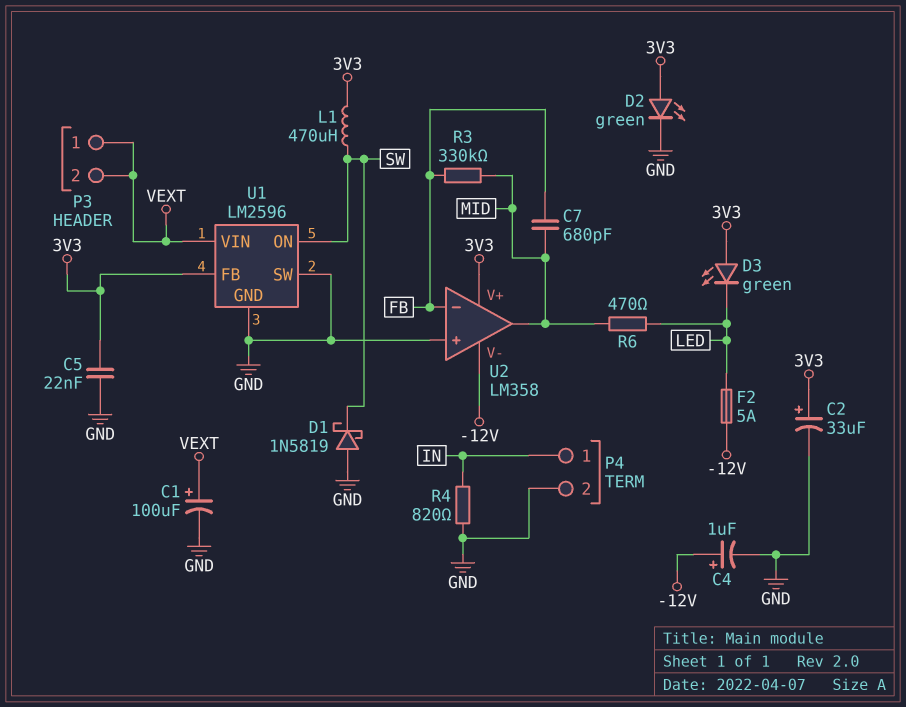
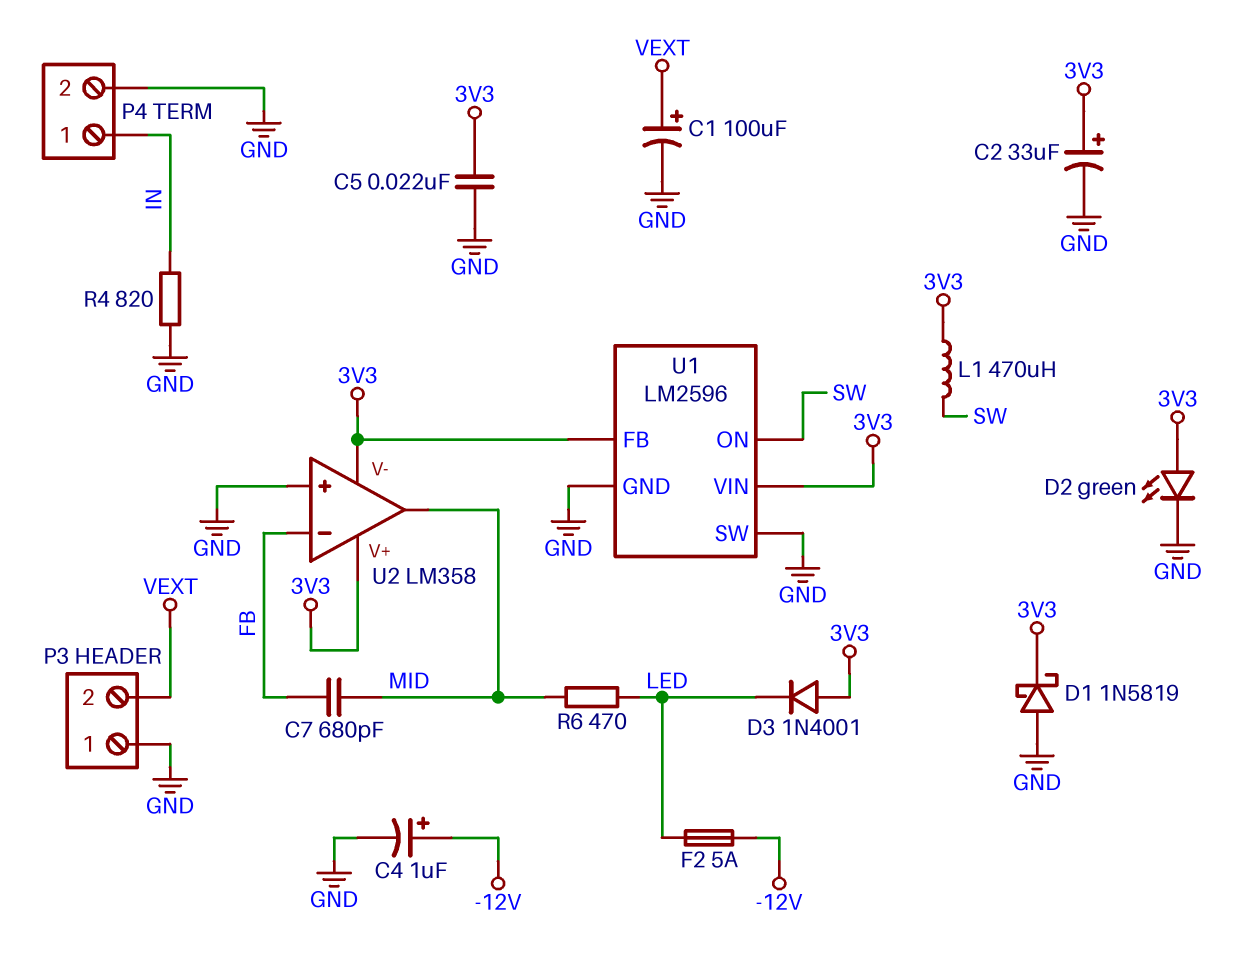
D1: schottky 1N5819 (A GND, K SW) -> schottky 1N5819 (A GND, K 3V3)
D3: LED green (A 3V3, K LED) -> diode 1N4001 (A 3V3, K LED)
P3 pin 1: VEXT -> GND
R3: 330k (FB, MID) -> none
U1 pin VIN: VEXT -> 3V3
U2 pin V-: -12V -> 3V3

